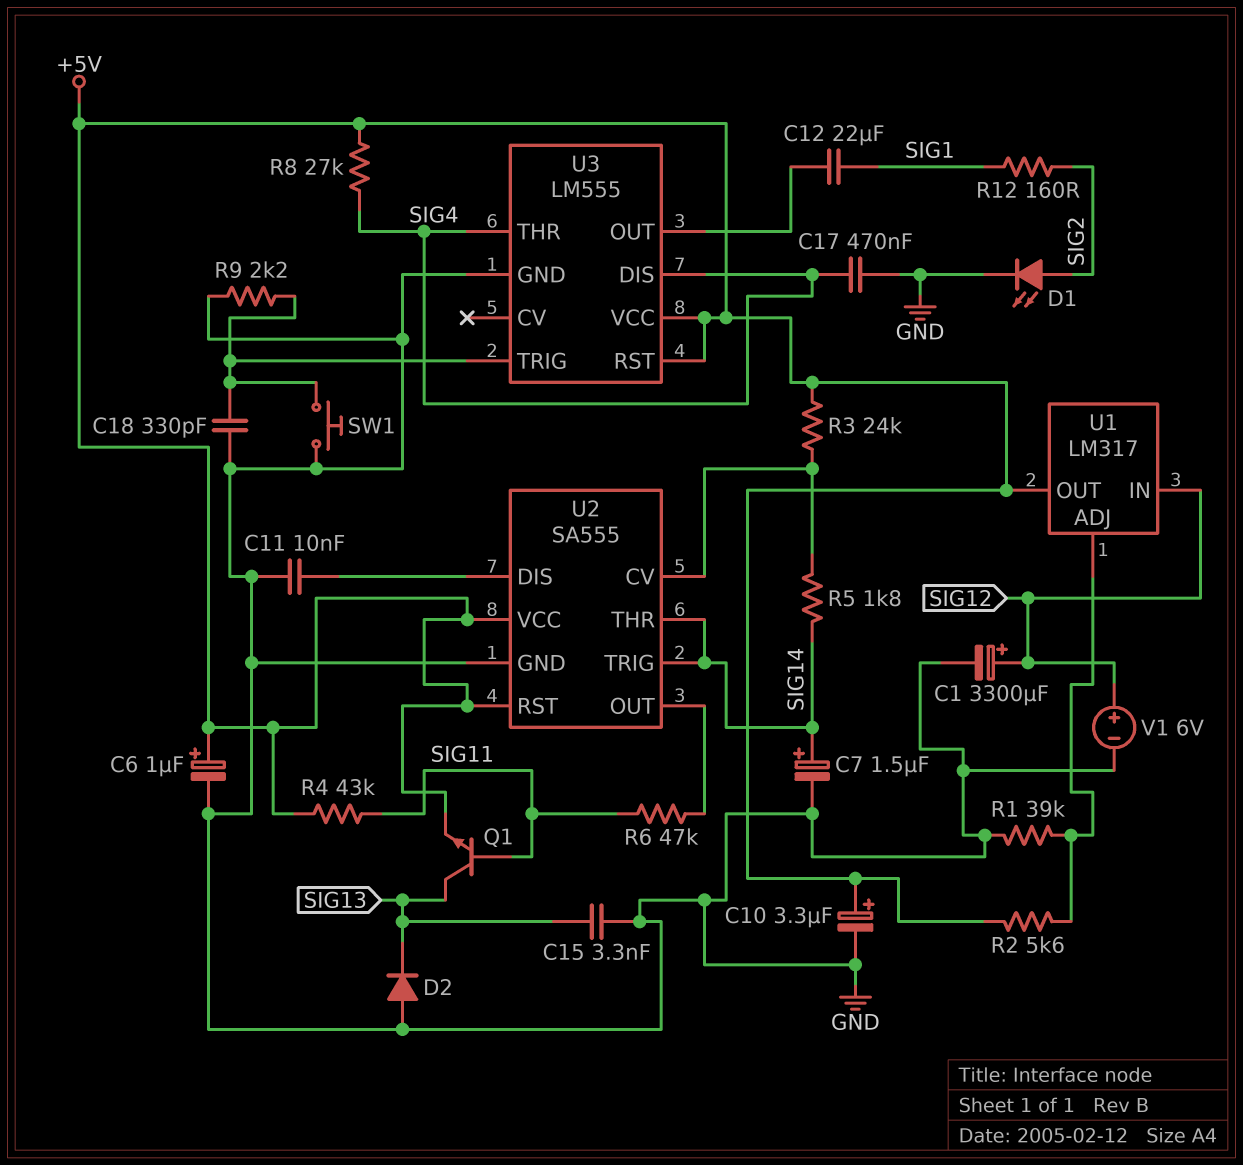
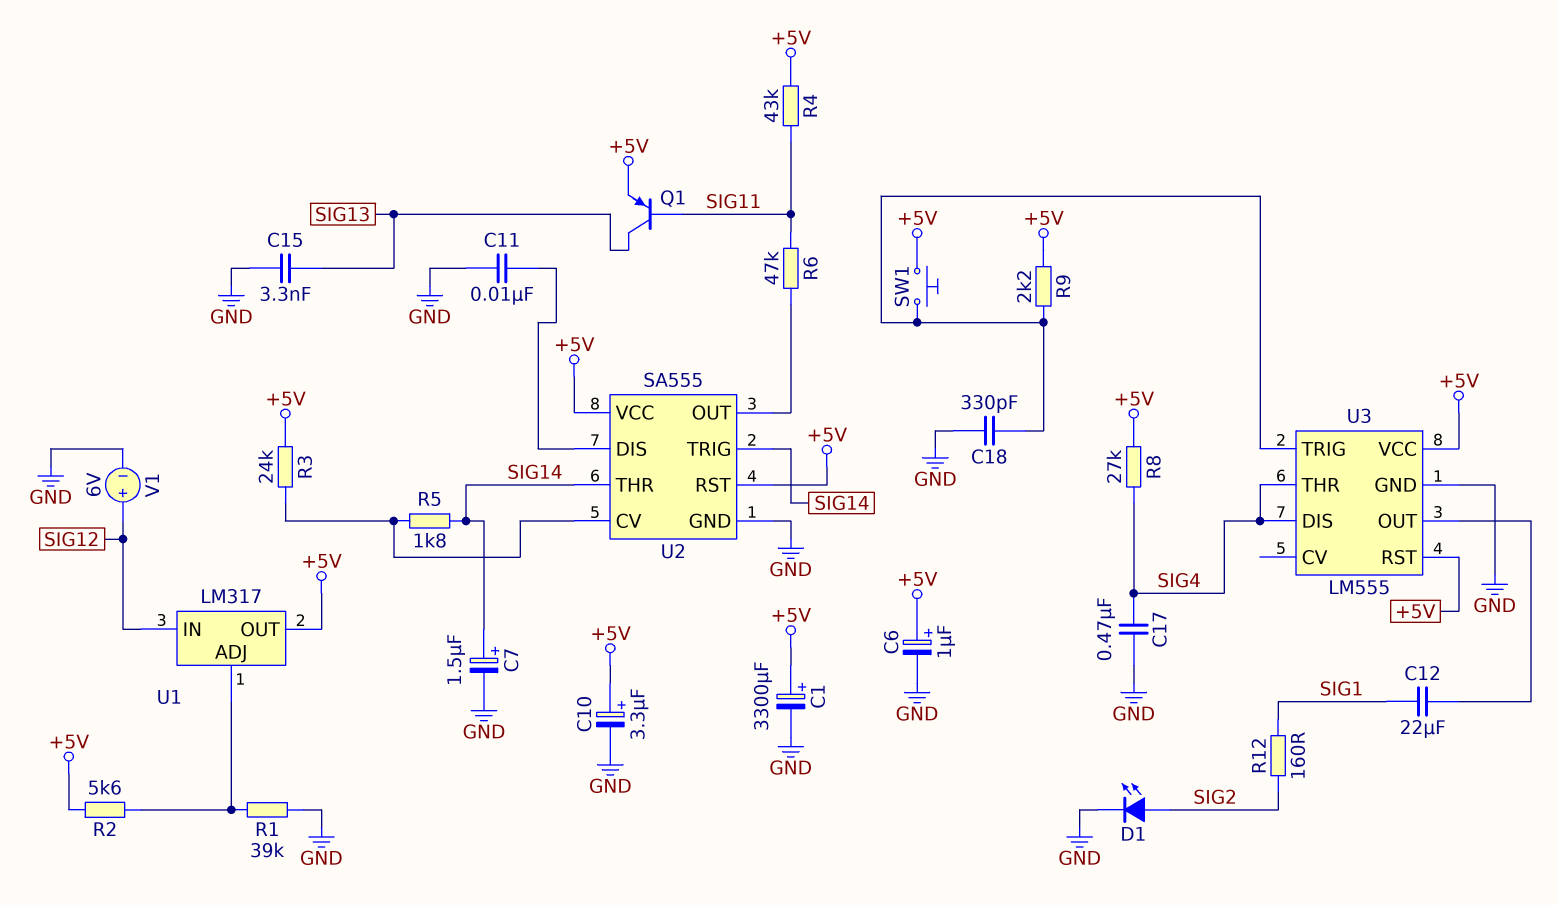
C1: 3300uF (plus SIG12, minus GND) -> 3300uF (plus +5V, minus GND)
D2: diode (A GND, K SIG13) -> none
Q1: NPN (B SIG11, C SIG13, E +5V) -> PNP (B SIG11, C SIG13, E +5V)
R9: 2.2k (GND, U3/TRIG) -> 2.2k (+5V, U3/TRIG)
SW1: button (GND, U3/TRIG) -> button (+5V, U3/TRIG)

